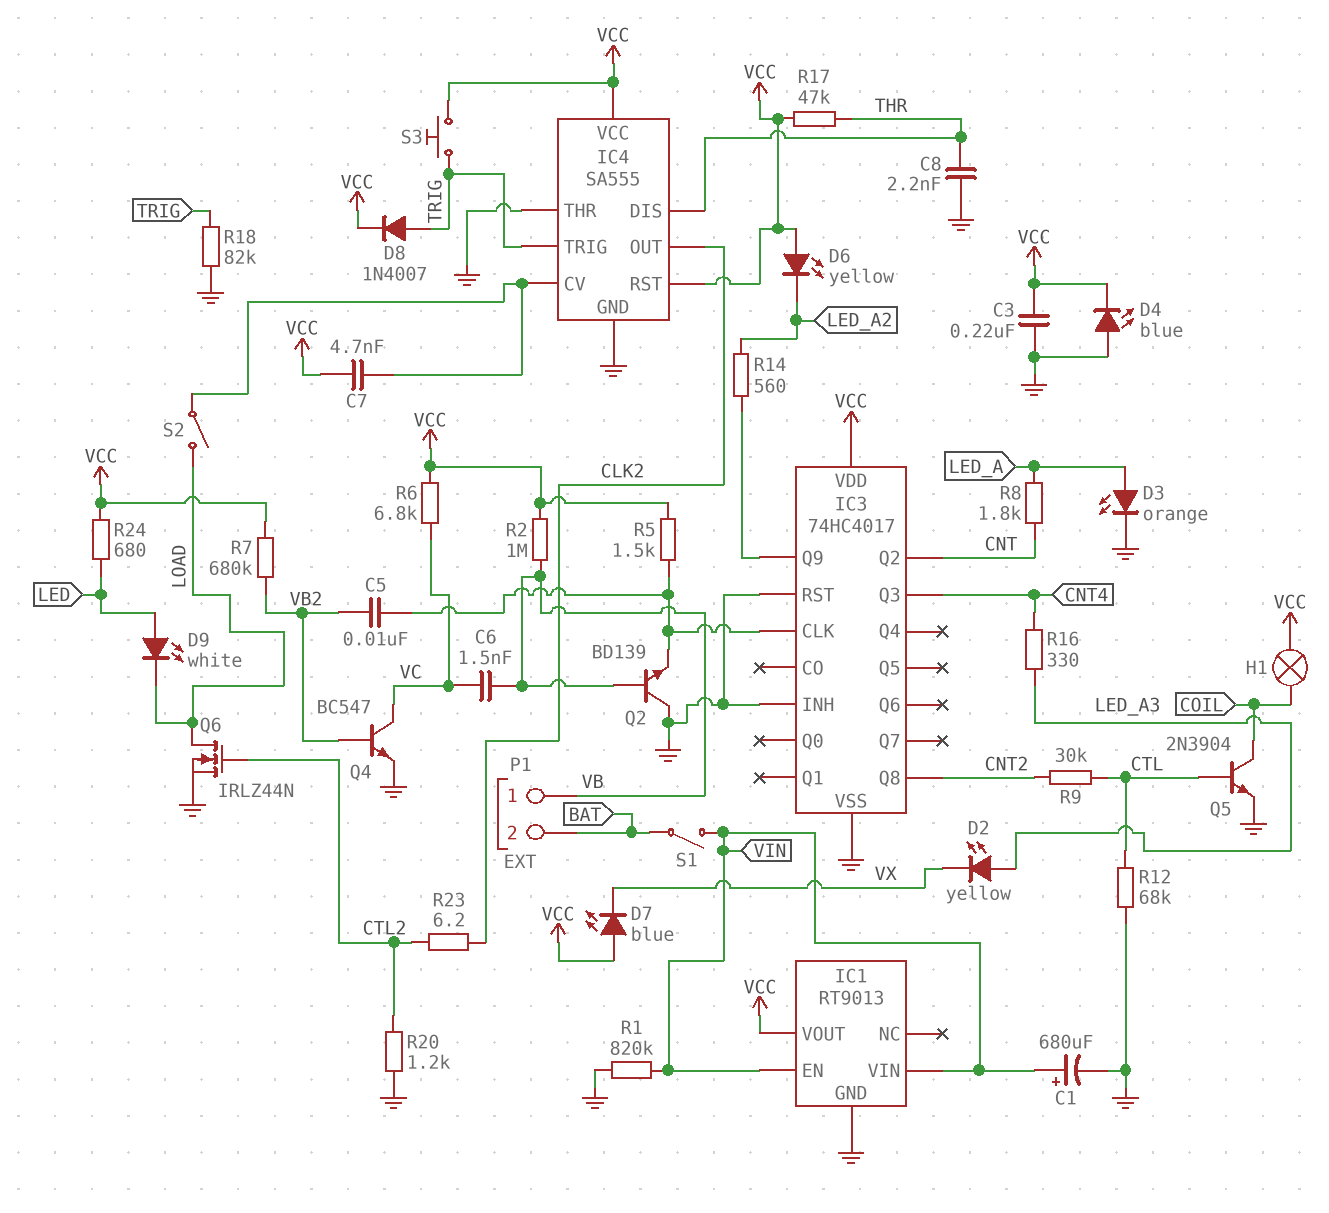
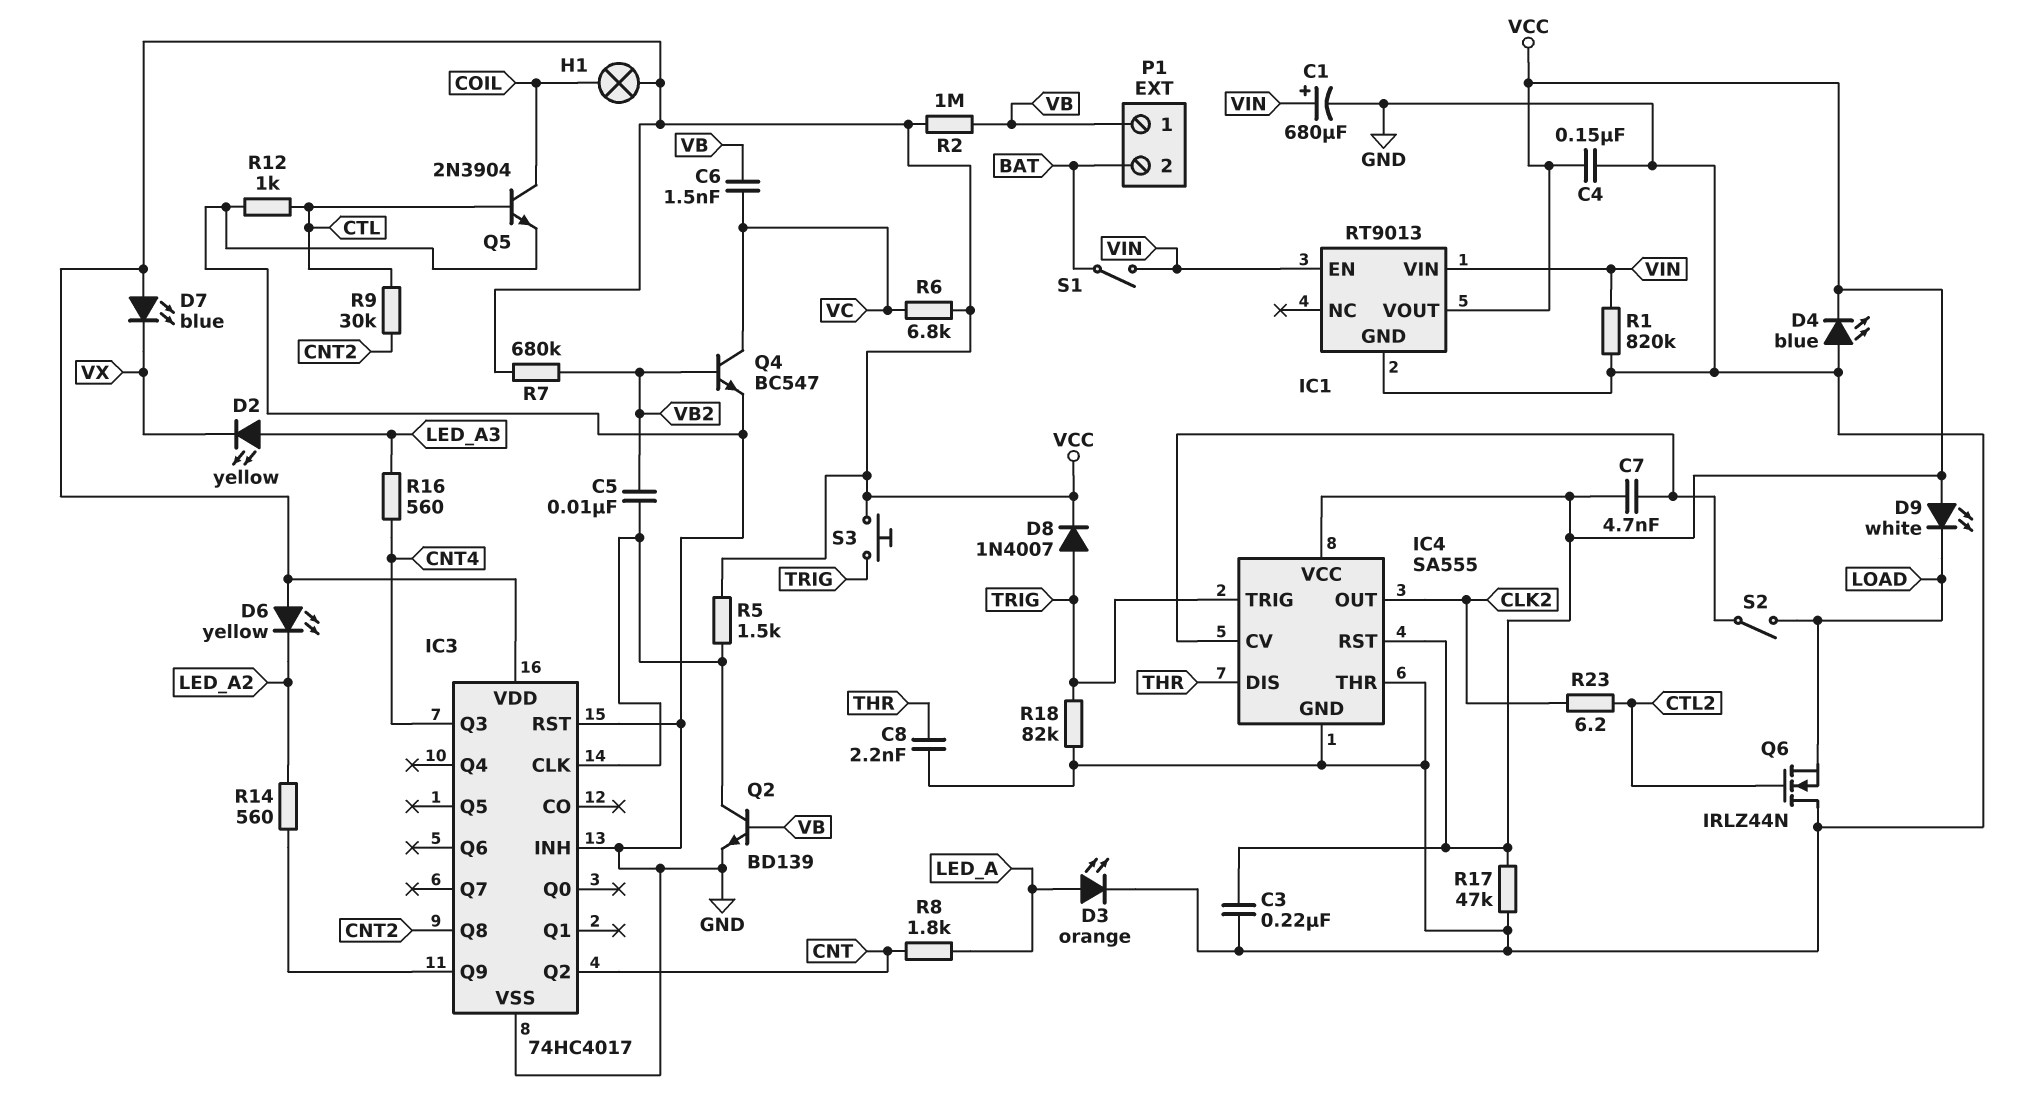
C4: none -> 150nF (GND, VCC)
D9: LED white (A LED, K LOAD) -> LED white (A VCC, K LOAD)
Q2: NPN BD139 (B VB, C GND, E IC3/CLK) -> NPN BD139 (B VB, C IC3/CLK, E GND)
Q6: NMOS IRLZ44N (G CTL2, D LOAD, S GND) -> NMOS IRLZ44N (G CTL2, D GND, S LOAD)
R12: 68k (CTL, GND) -> 1k (CTL, GND)
R16: 330 (CNT4, LED_A3) -> 560 (CNT4, LED_A3)
R17: 47k (THR, VCC) -> 47k (GND, VCC)
R20: 1.2k (CTL2, GND) -> none
R24: 680 (LED, VCC) -> none

